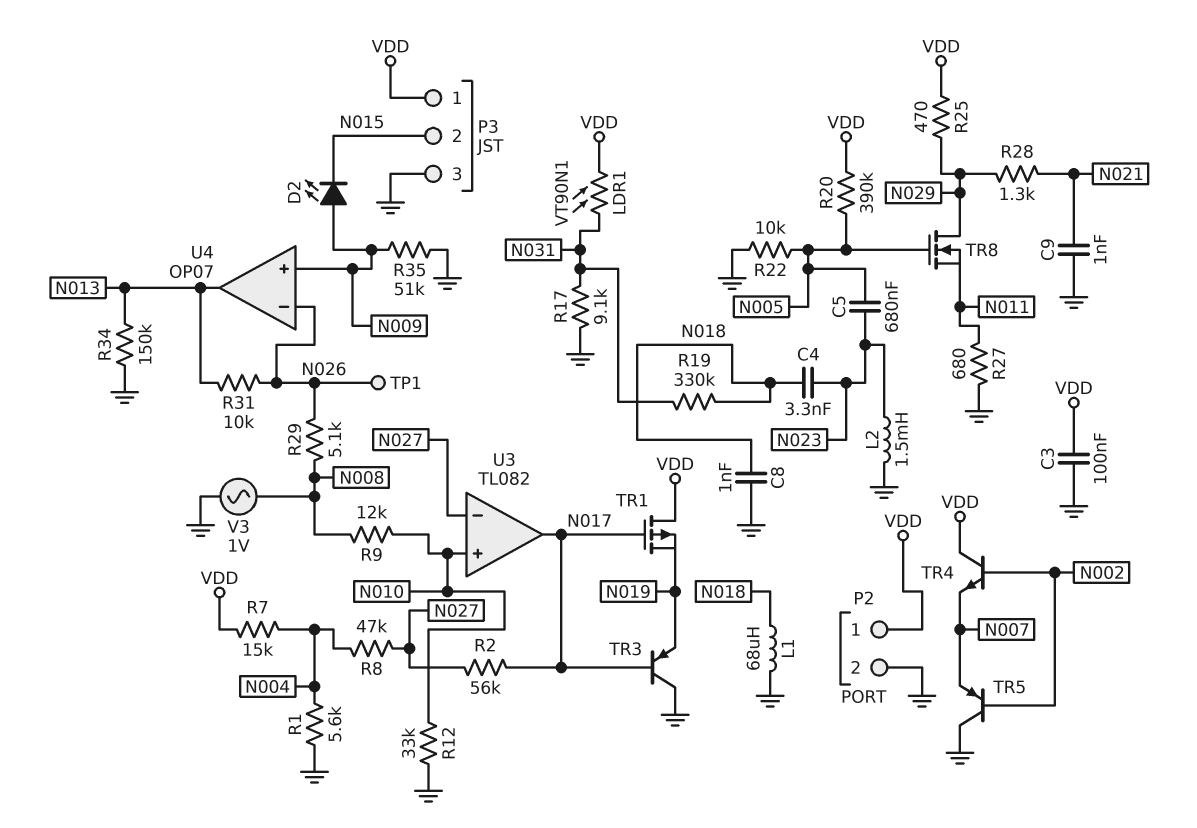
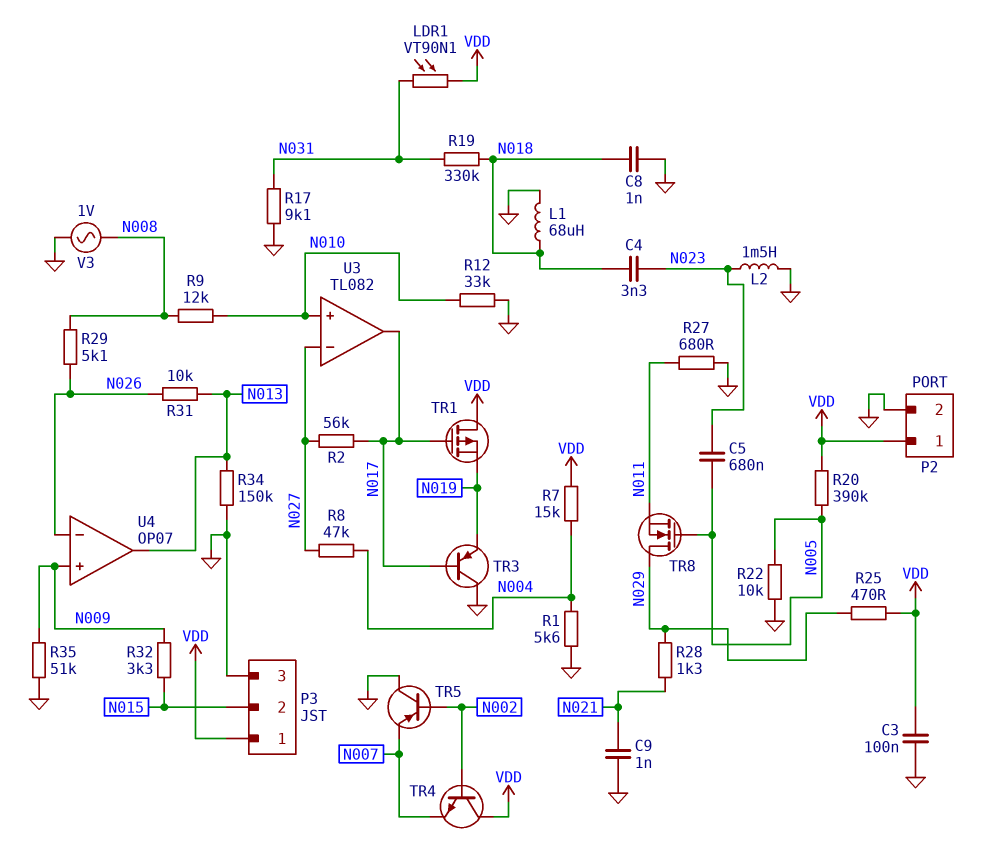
D2: LED (A N009, K N015) -> none
R32: none -> 3.3k (N009, N015)
TP1: test point (N026) -> none

